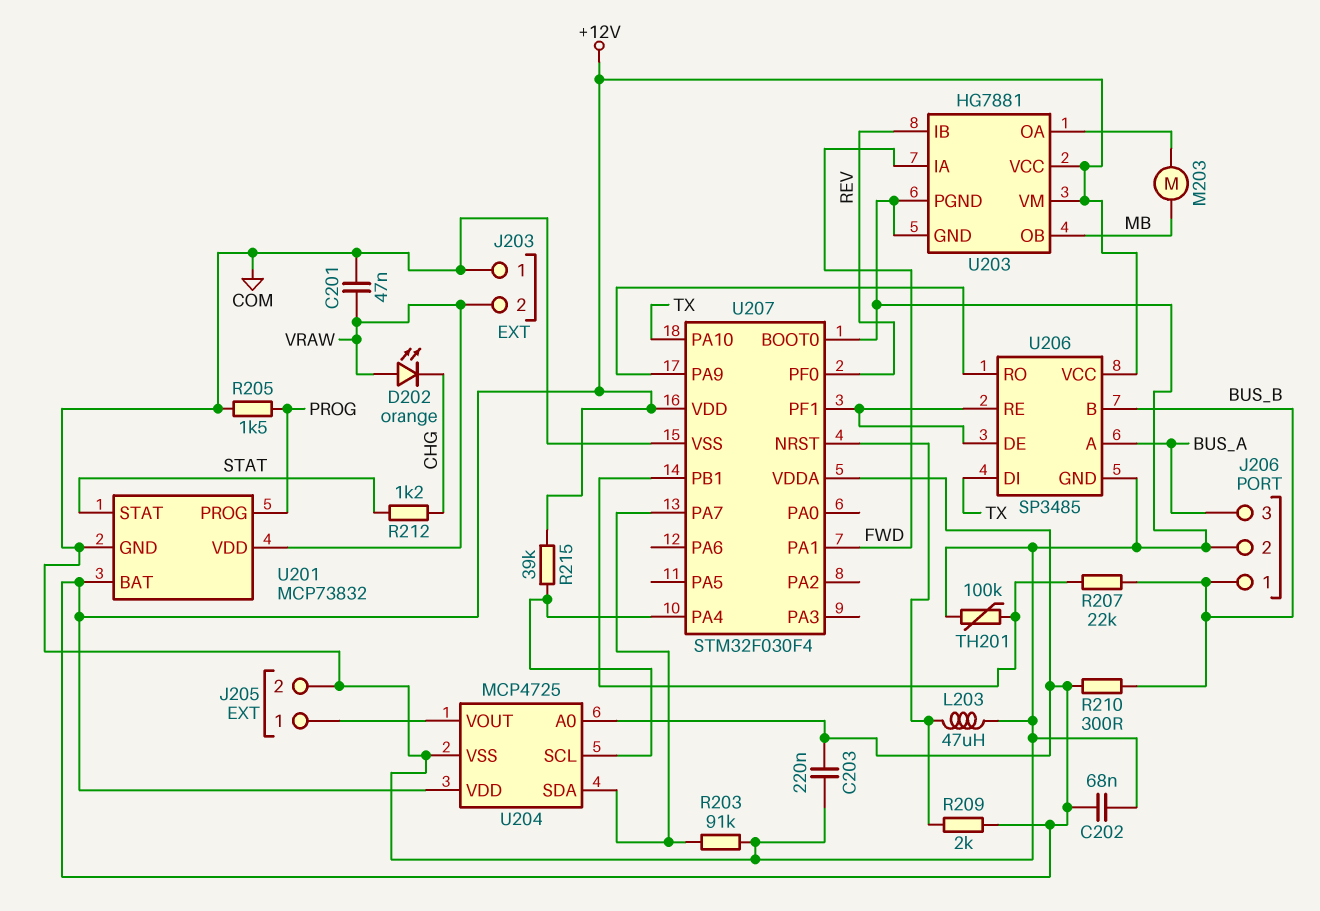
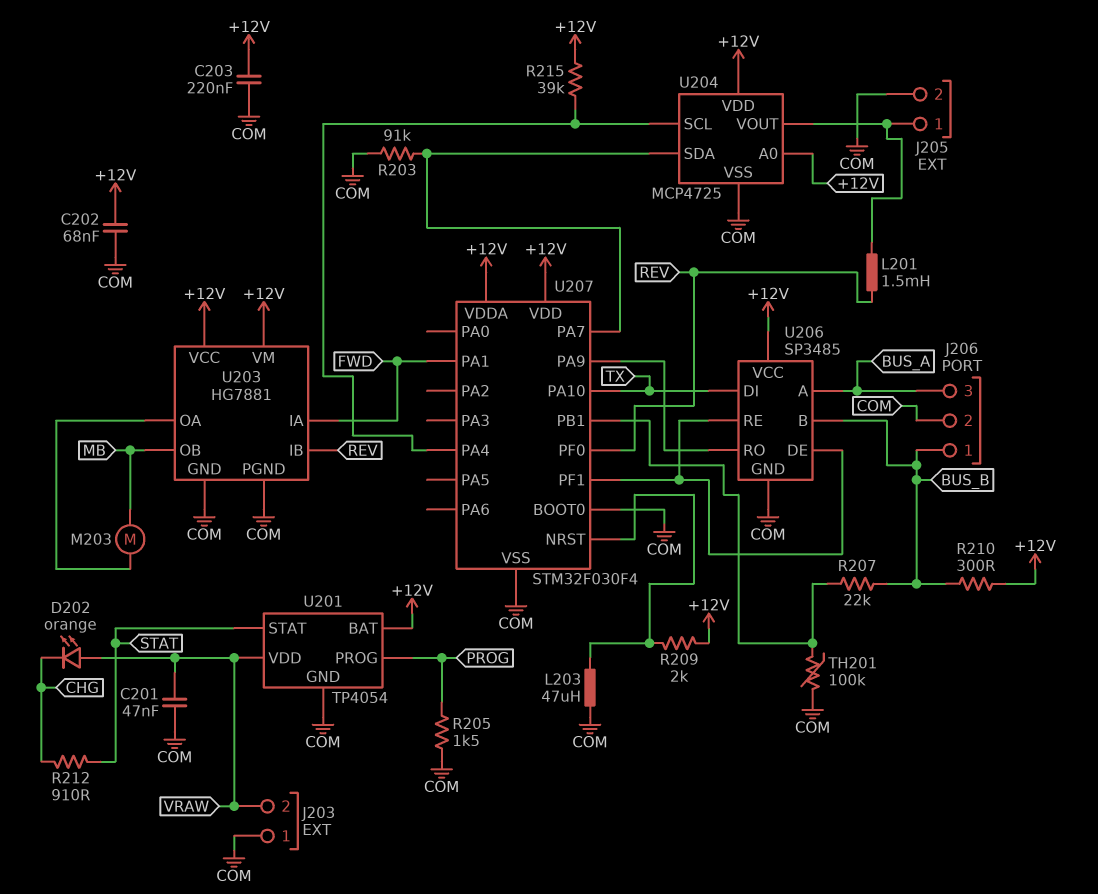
L201: none -> 1.5mH (J205/1, REV)
R212: 1.2k (CHG, STAT) -> 910 (CHG, STAT)
U201: MCP73832 -> TP4054

